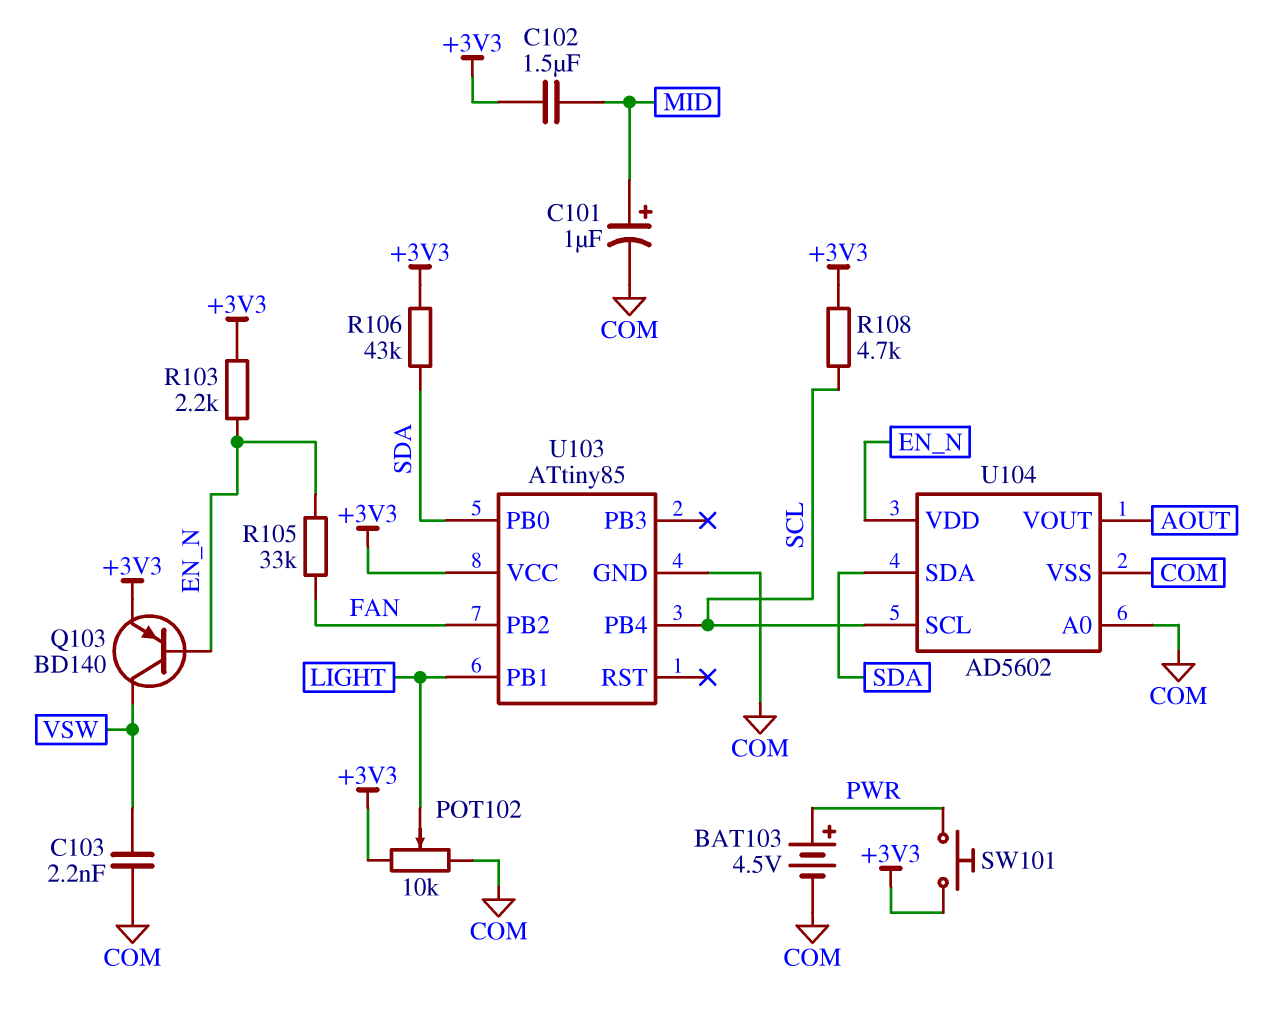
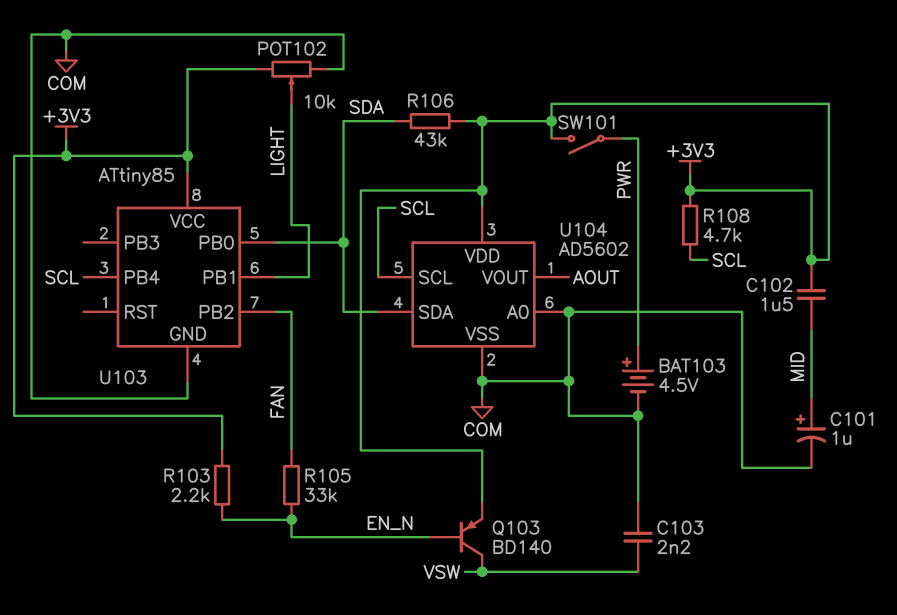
SW101: button (+3V3, PWR) -> switch (+3V3, PWR)
U104 pin VDD: EN_N -> +3V3

